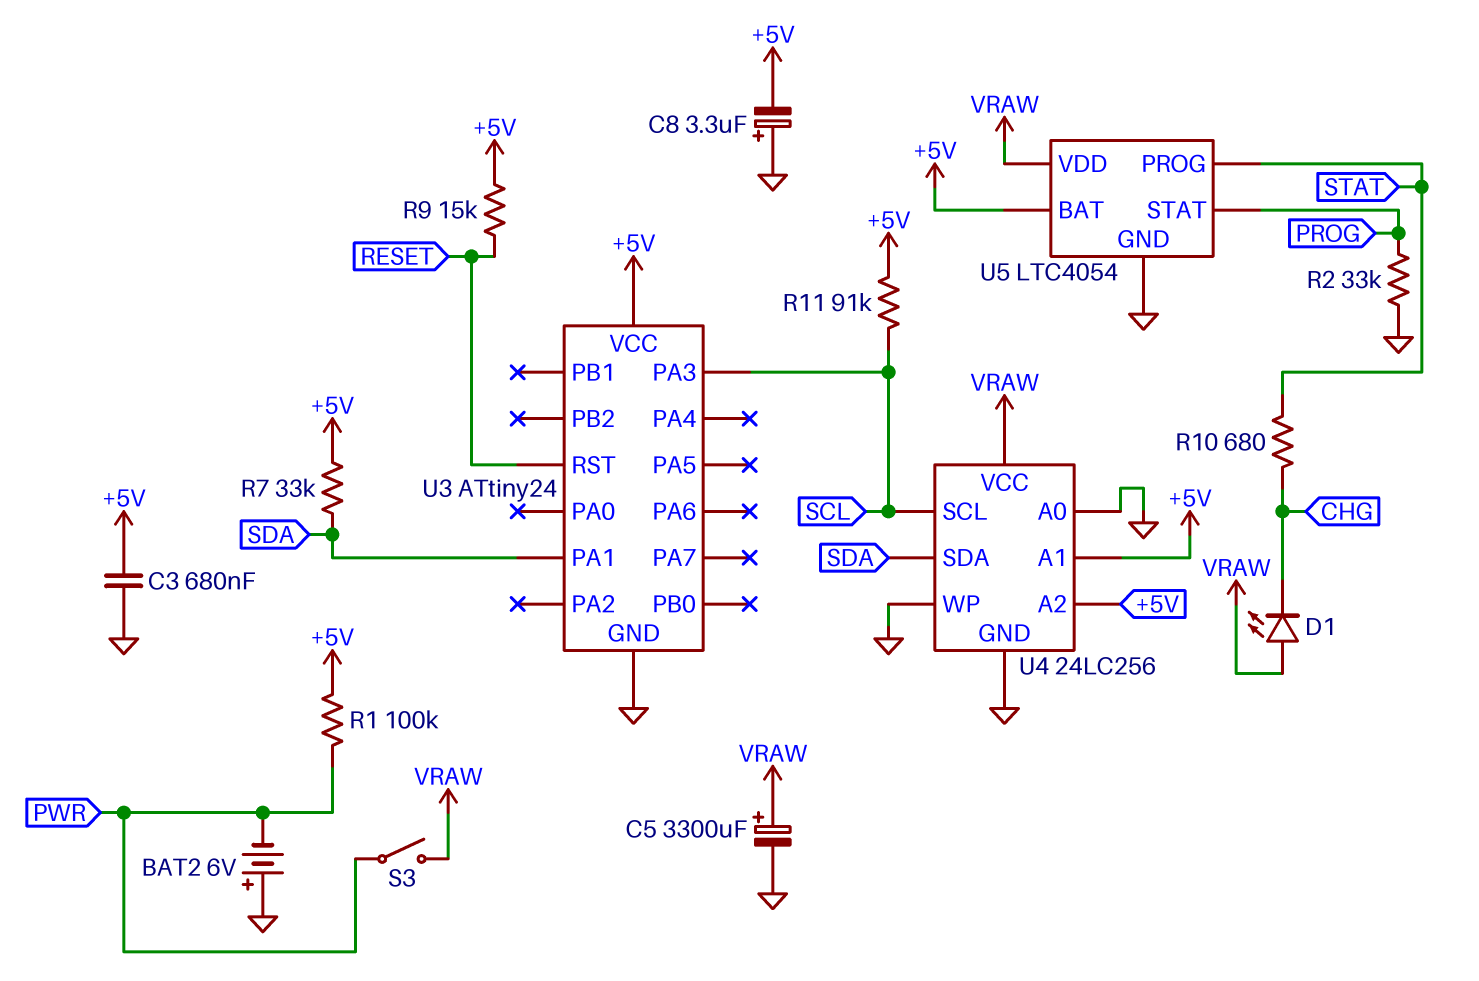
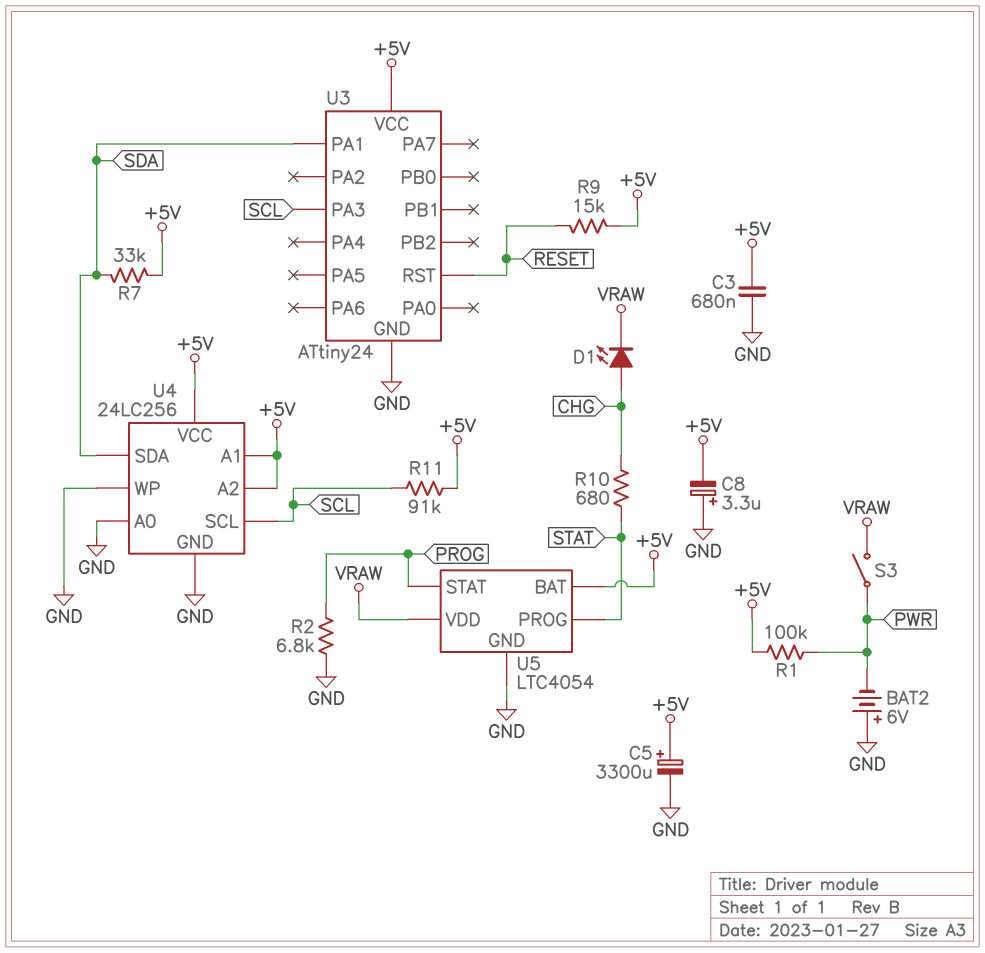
C5: 3300uF (plus VRAW, minus GND) -> 3300uF (plus +5V, minus GND)
D1: LED (A VRAW, K CHG) -> LED (A CHG, K VRAW)
R2: 33k (GND, PROG) -> 6.8k (GND, PROG)
U4 pin VCC: VRAW -> +5V

